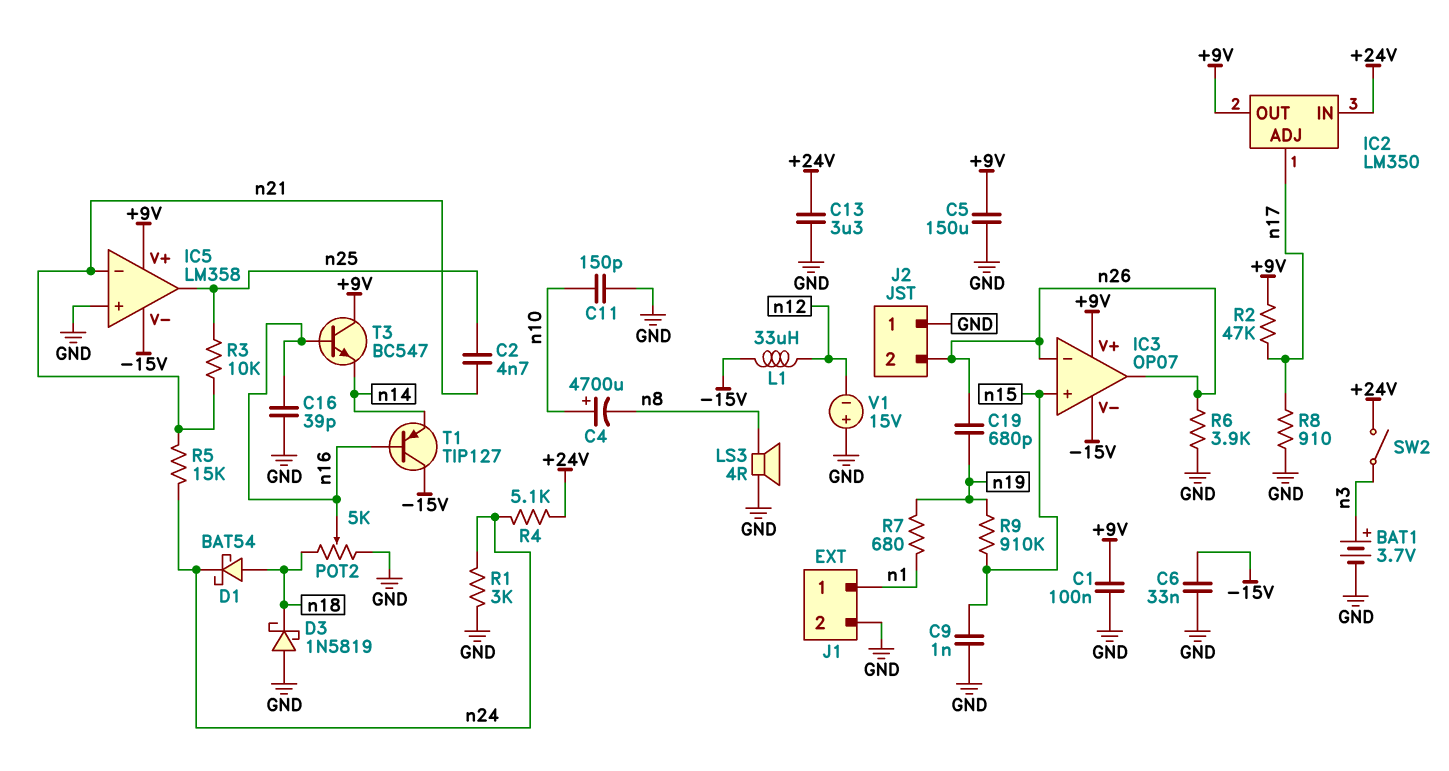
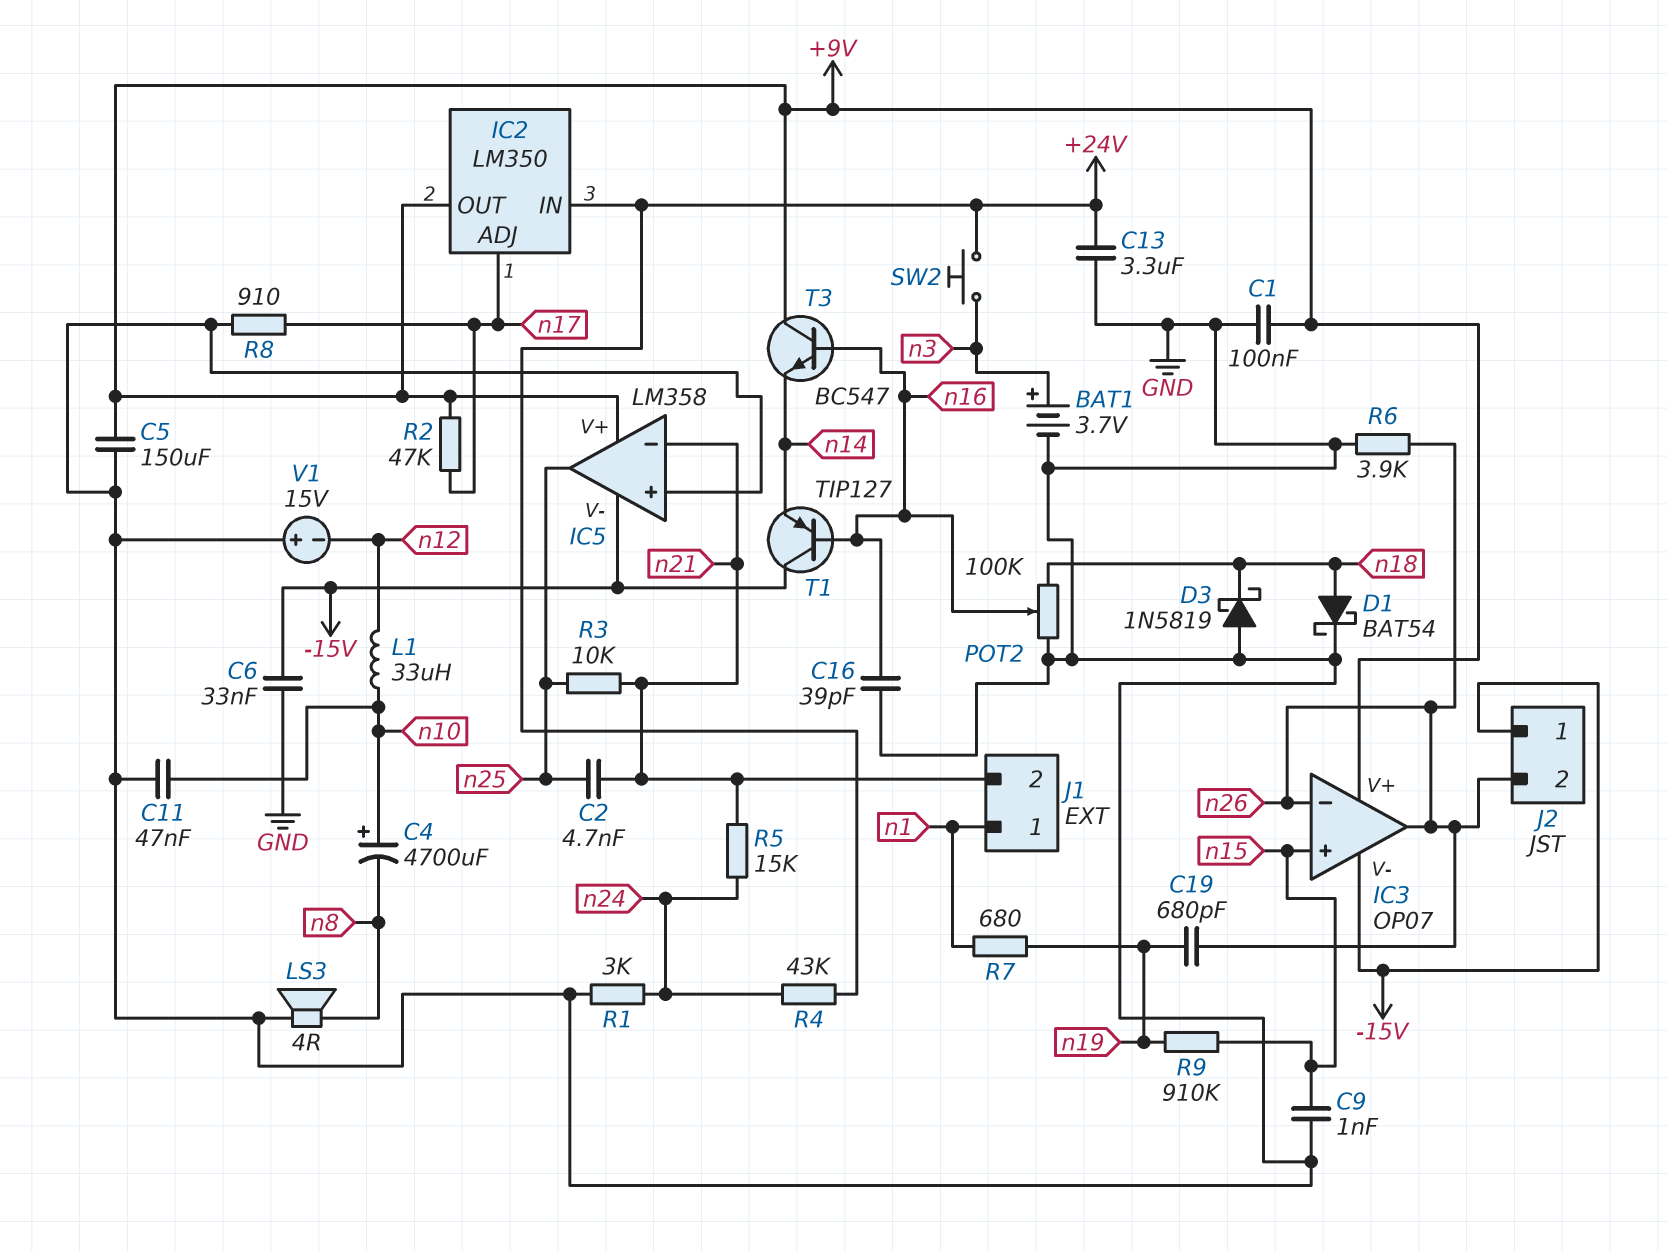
C11: 150pF (GND, n10) -> 47nF (GND, n10)
D1: schottky BAT54 (A n18, K n24) -> schottky BAT54 (A n18, K GND)
J1 pin 2: GND -> n21
J2 pin 1: GND -> -15V
L1: 33uH (-15V, n12) -> 33uH (n10, n12)
POT2: 5k (GND, n18, wiper n16) -> 100k (GND, n18, wiper n16)
R4: 5.1k (+24V, n24) -> 43k (+24V, n24)
SW2: switch (+24V, n3) -> button (+24V, n3)

